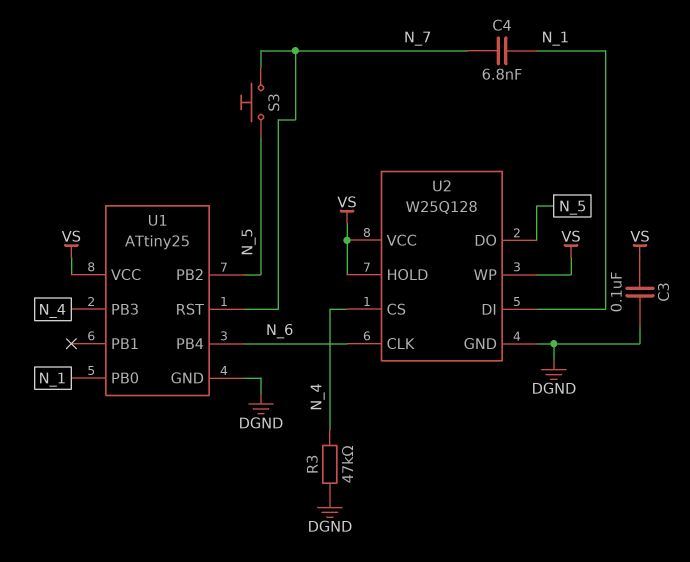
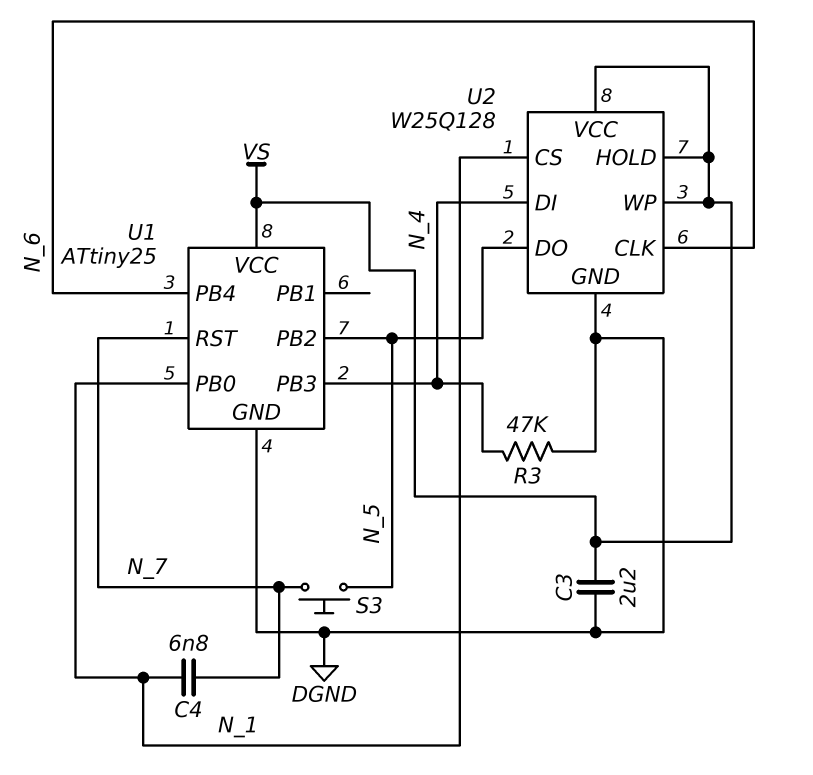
C3: 100nF (DGND, VS) -> 2.2uF (DGND, VS)
U2 pin CS: N_4 -> N_1
U2 pin DI: N_1 -> N_4

